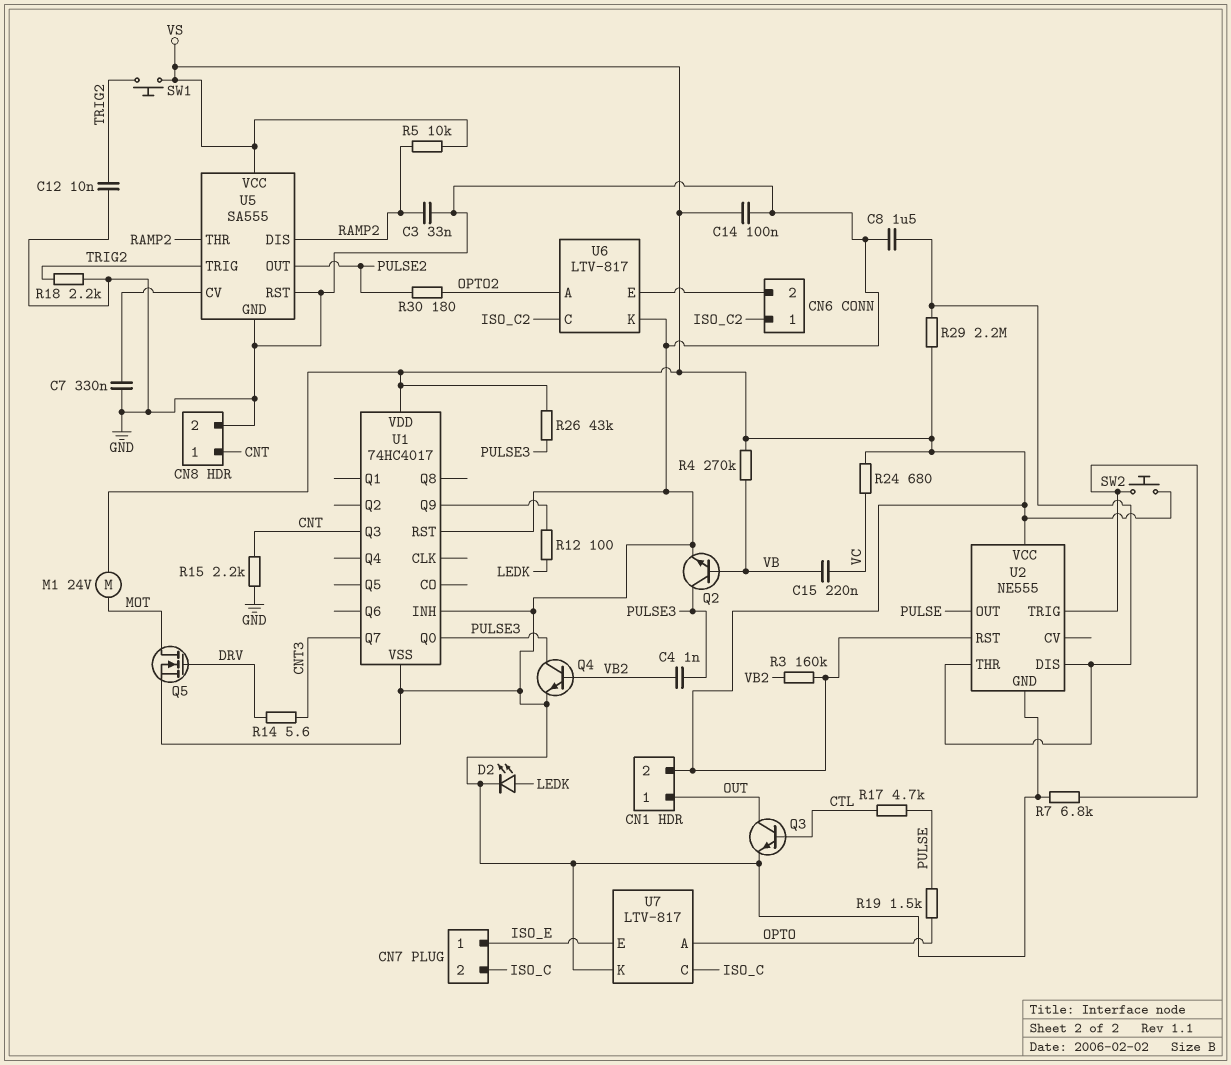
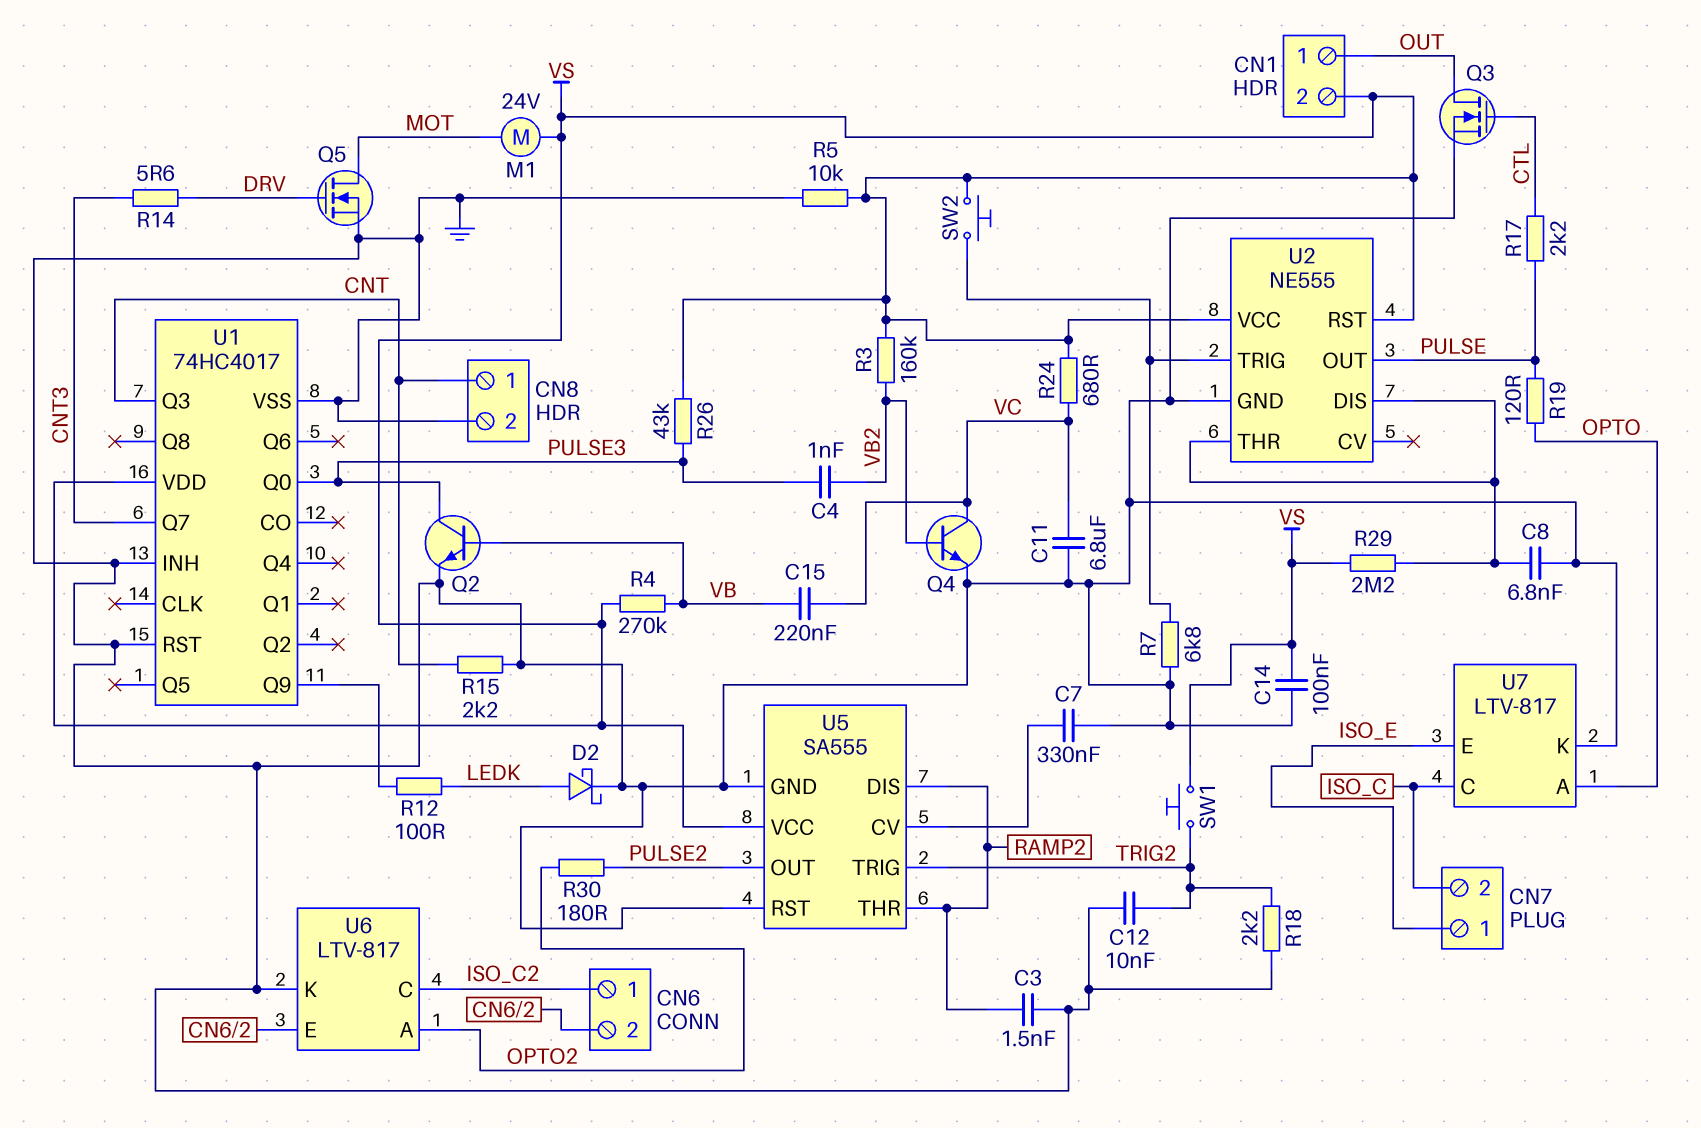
C3: 33nF (GND, RAMP2) -> 1.5nF (GND, RAMP2)
C8: 1.5uF (GND, U2/DIS) -> 6.8nF (GND, U2/DIS)
C11: none -> 6.8uF (GND, VC)
D2: LED (A LEDK, K GND) -> schottky (A LEDK, K GND)
Q3: NPN (B CTL, C OUT, E GND) -> NMOS (G CTL, D OUT, S GND)
Q4: NPN (B VB2, C PULSE3, E GND) -> NPN (B VB2, C VC, E GND)
R5: 10k (RAMP2, VS) -> 10k (GND, VS)
R17: 4.7k (CTL, PULSE) -> 2.2k (CTL, PULSE)
R19: 1.5k (OPTO, PULSE) -> 120 (OPTO, PULSE)

